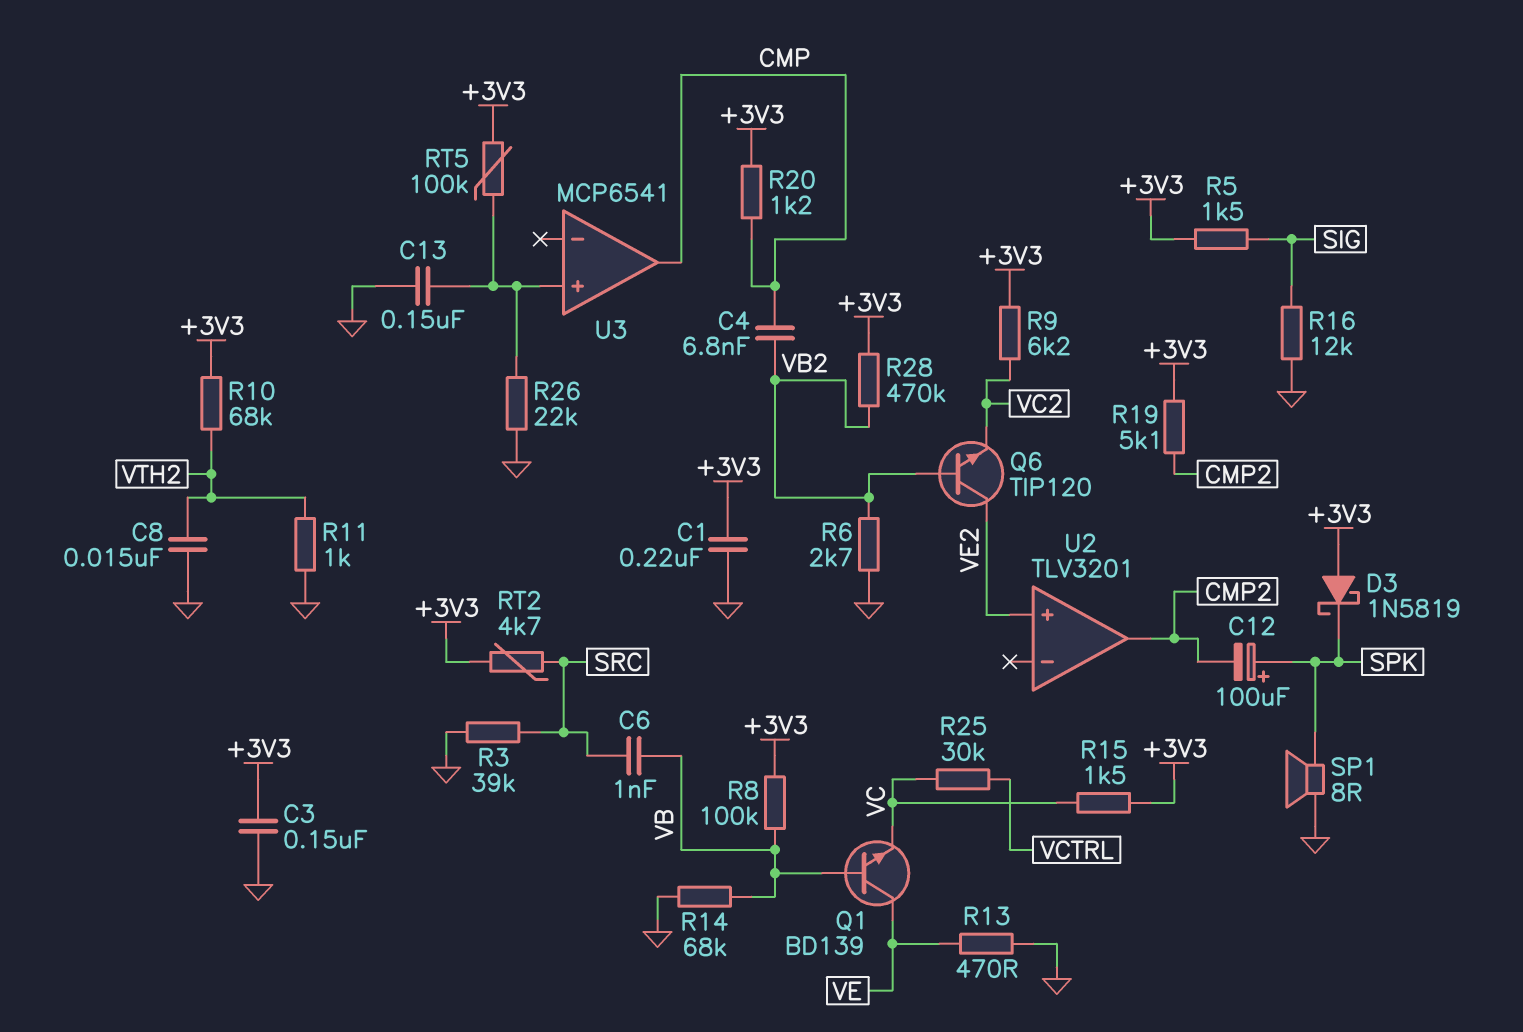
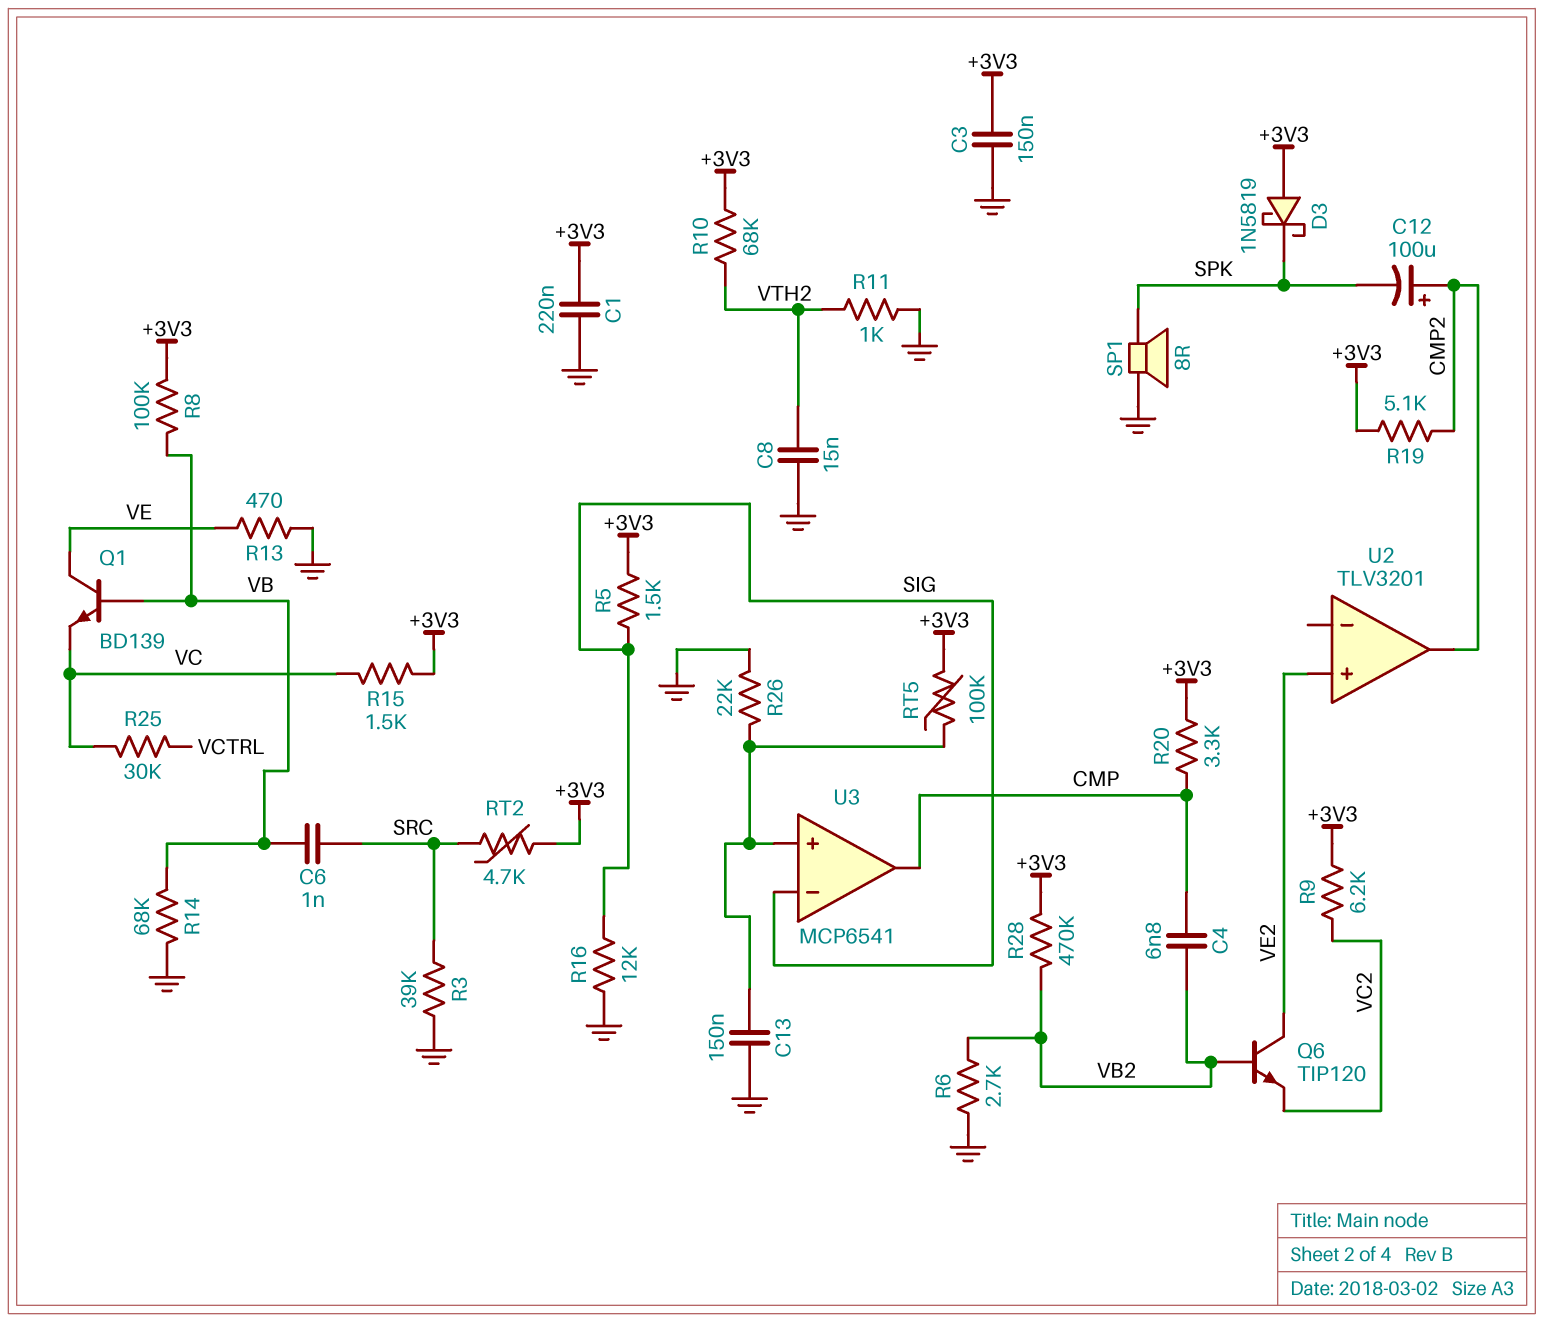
C12: 100uF (plus SPK, minus CMP2) -> 100uF (plus CMP2, minus SPK)
R20: 1.2k (+3V3, CMP) -> 3.3k (+3V3, CMP)
U3 pin in-: none -> SIG

